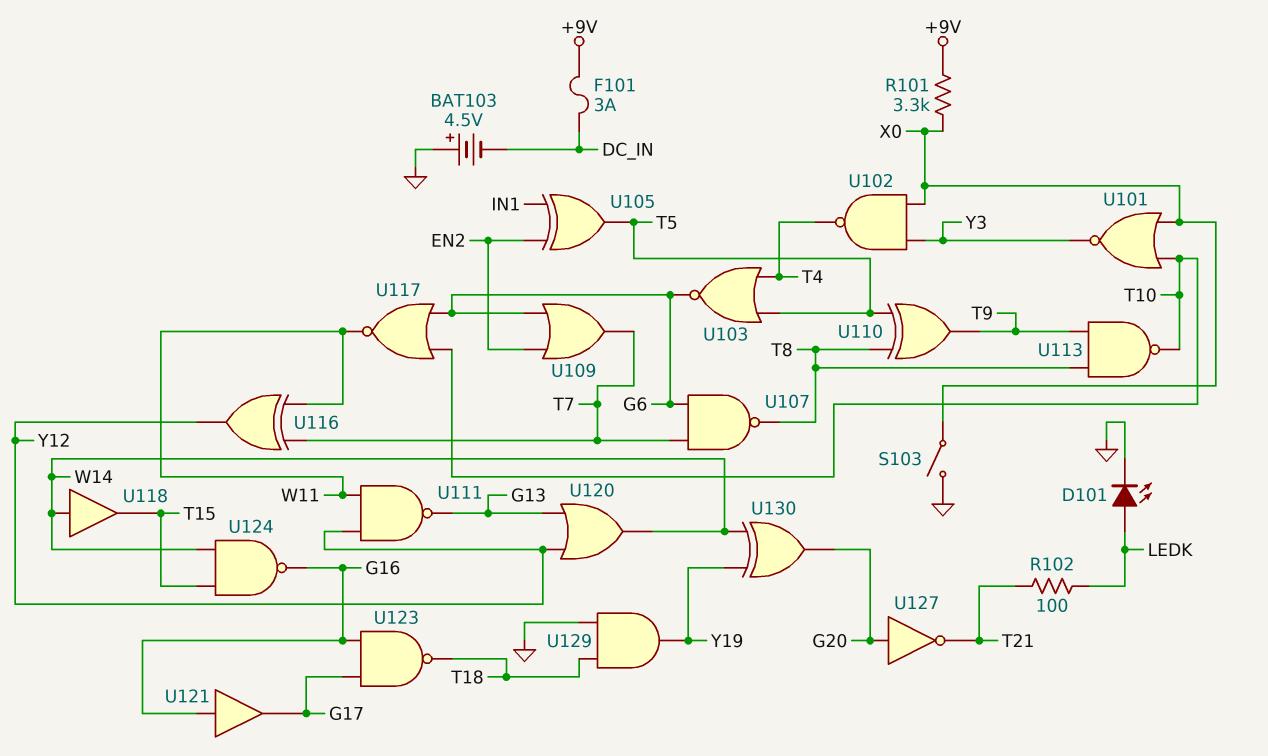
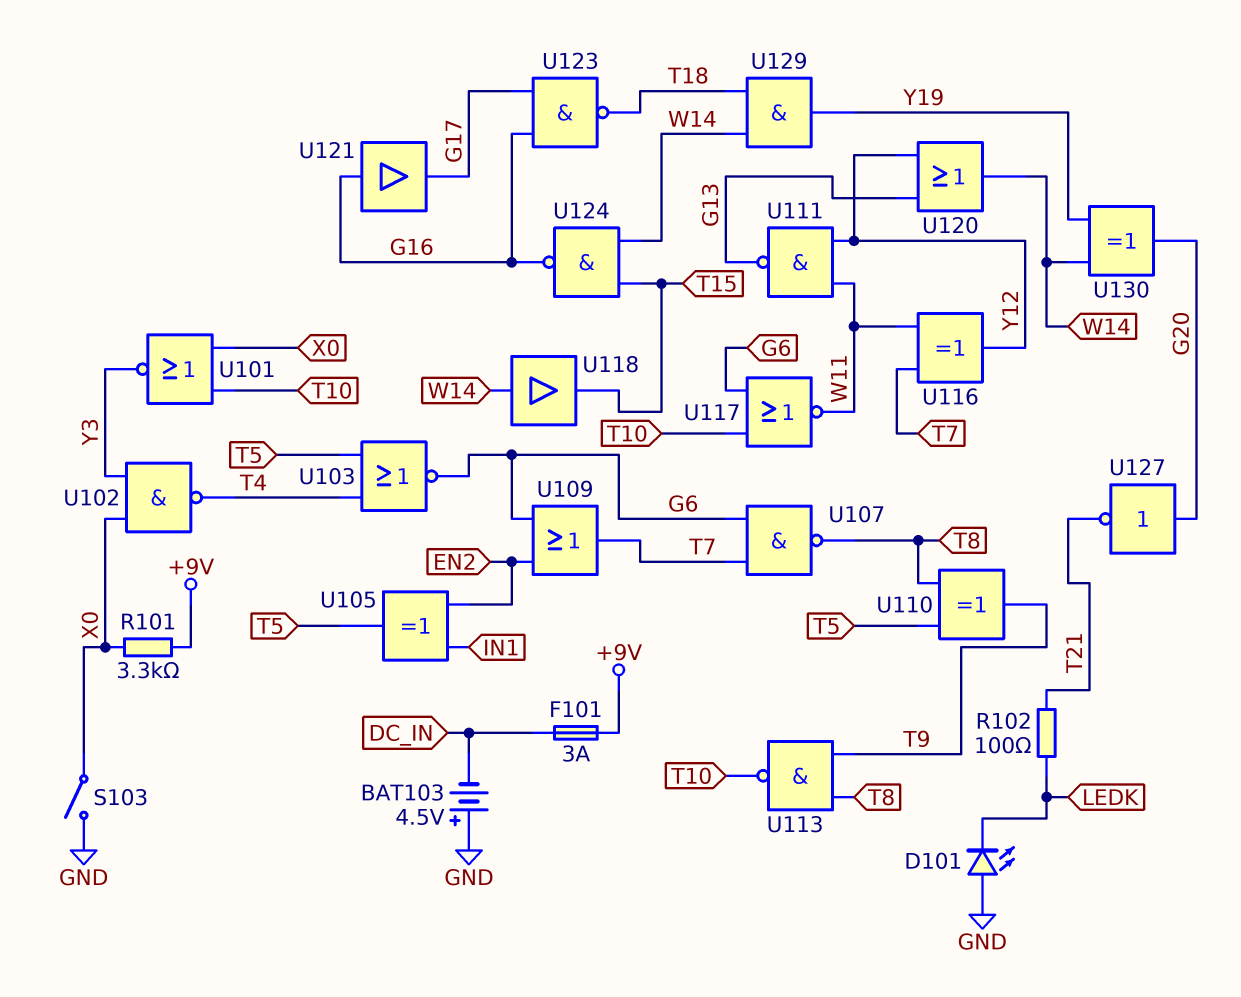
D101: LED (A LEDK, K GND) -> LED (A GND, K LEDK)
U129: AND (in GND, in T18, out Y19) -> AND (in T18, in W14, out Y19)

